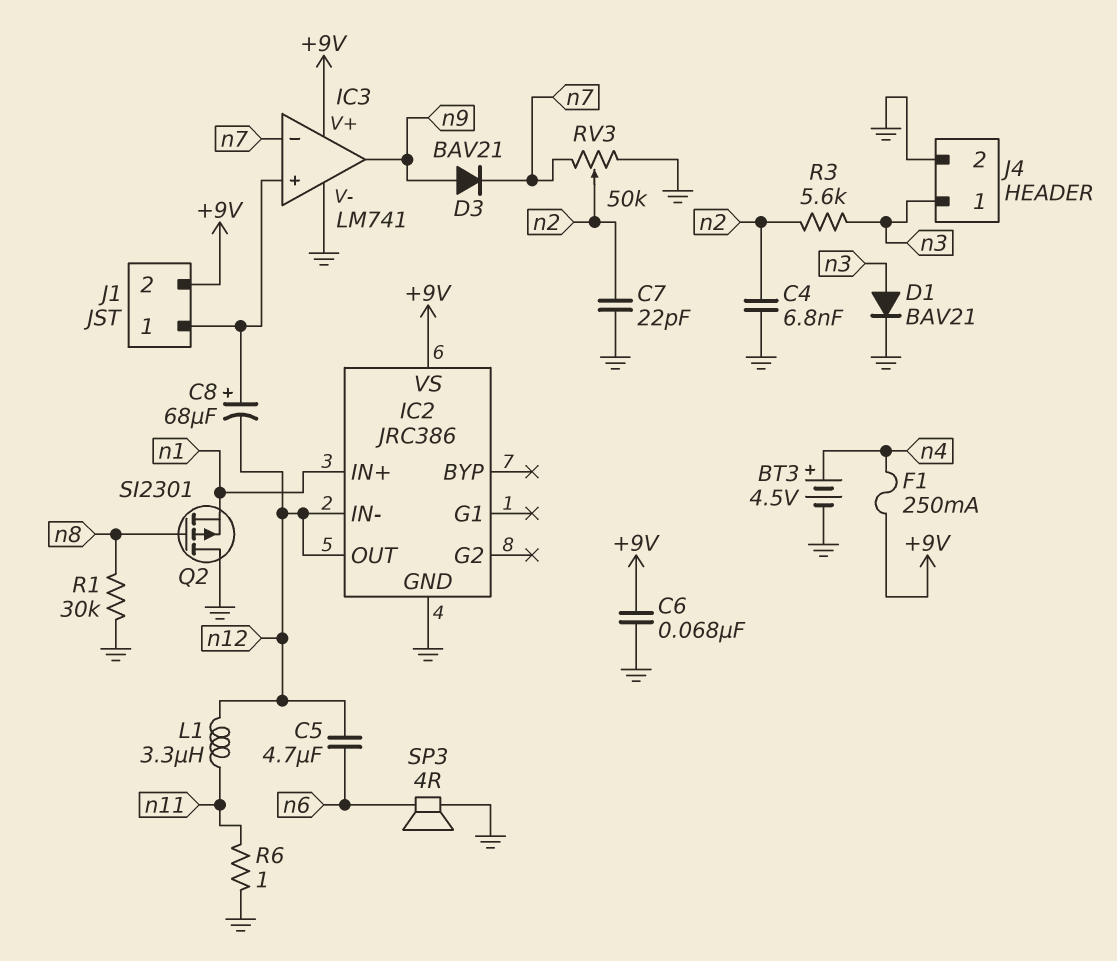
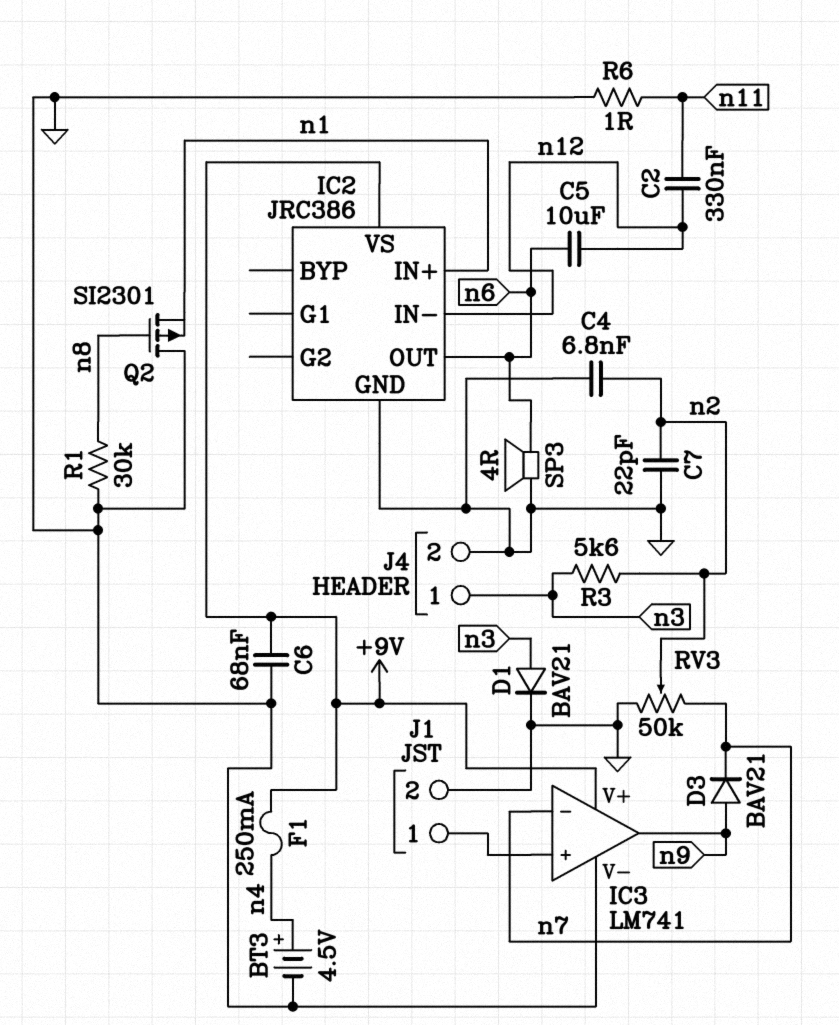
C2: none -> 330nF (n11, n12)
C5: 4.7uF (n6, n12) -> 10uF (n6, n12)
C8: 68uF (plus IC3/in+, minus n12) -> none
IC2 pin OUT: n12 -> n6
J1 pin 2: +9V -> GND
L1: 3.3uH (n11, n12) -> none

